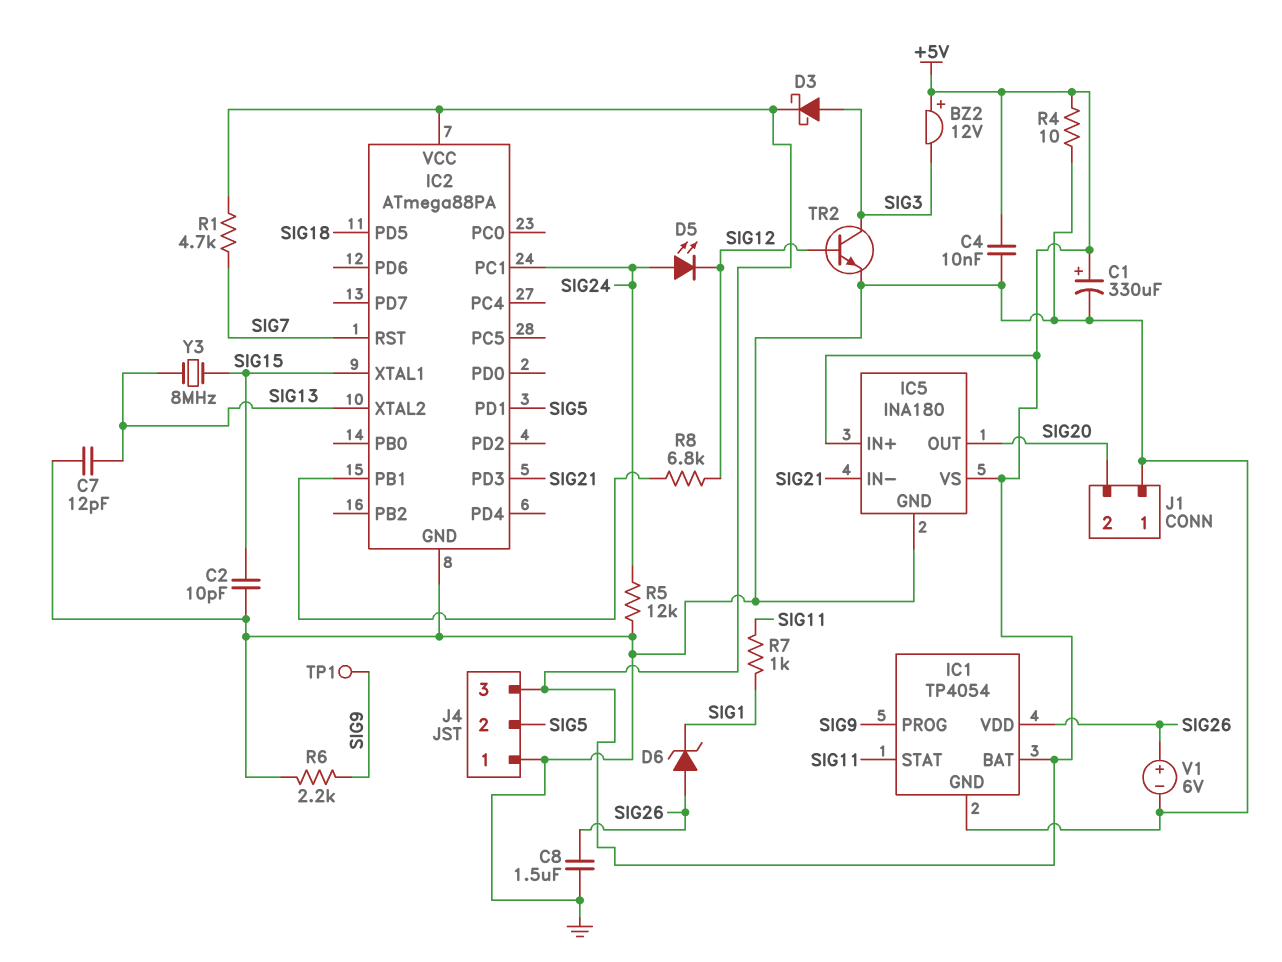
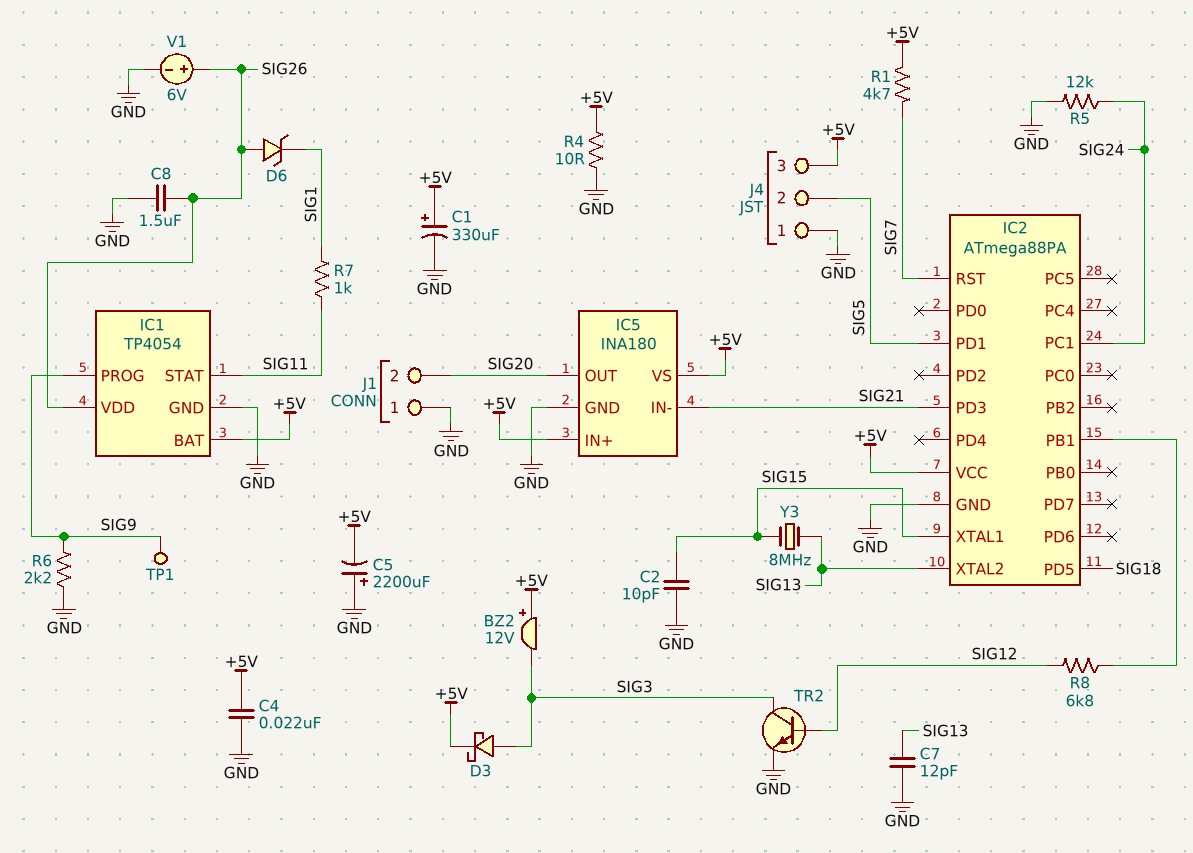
C4: 10nF (+5V, GND) -> 22nF (+5V, GND)
C5: none -> 2200uF (plus GND, minus +5V)
D5: LED (A SIG24, K SIG12) -> none

